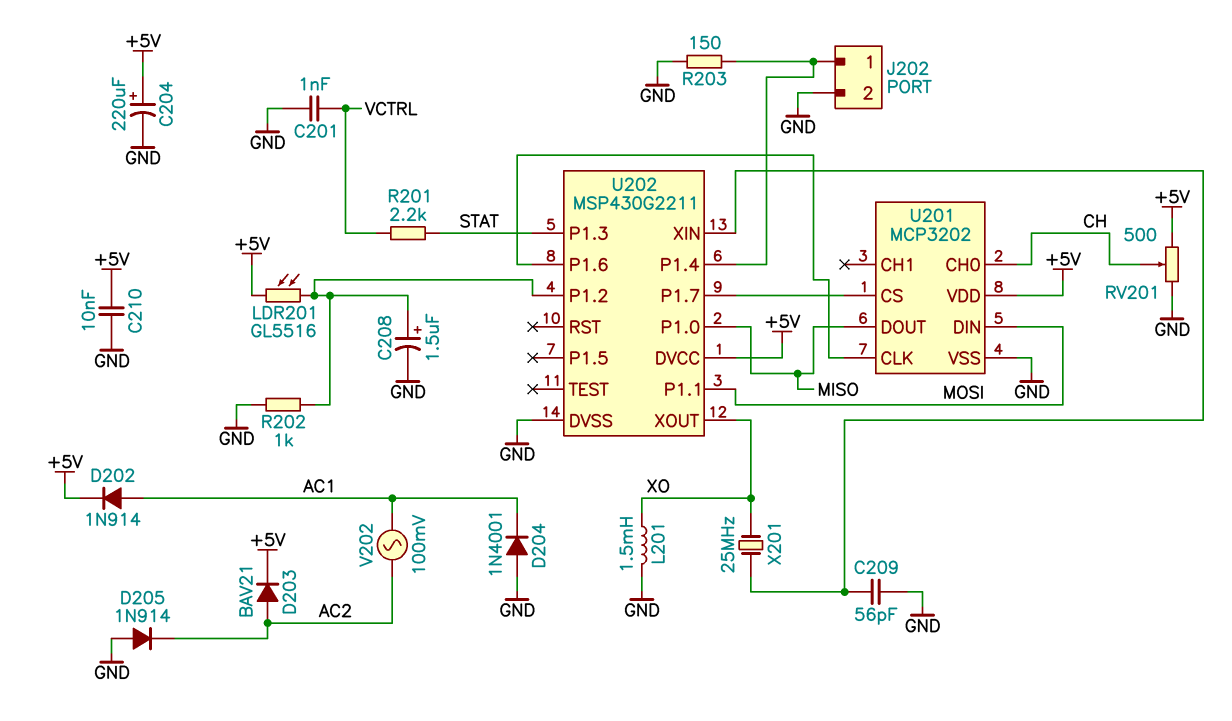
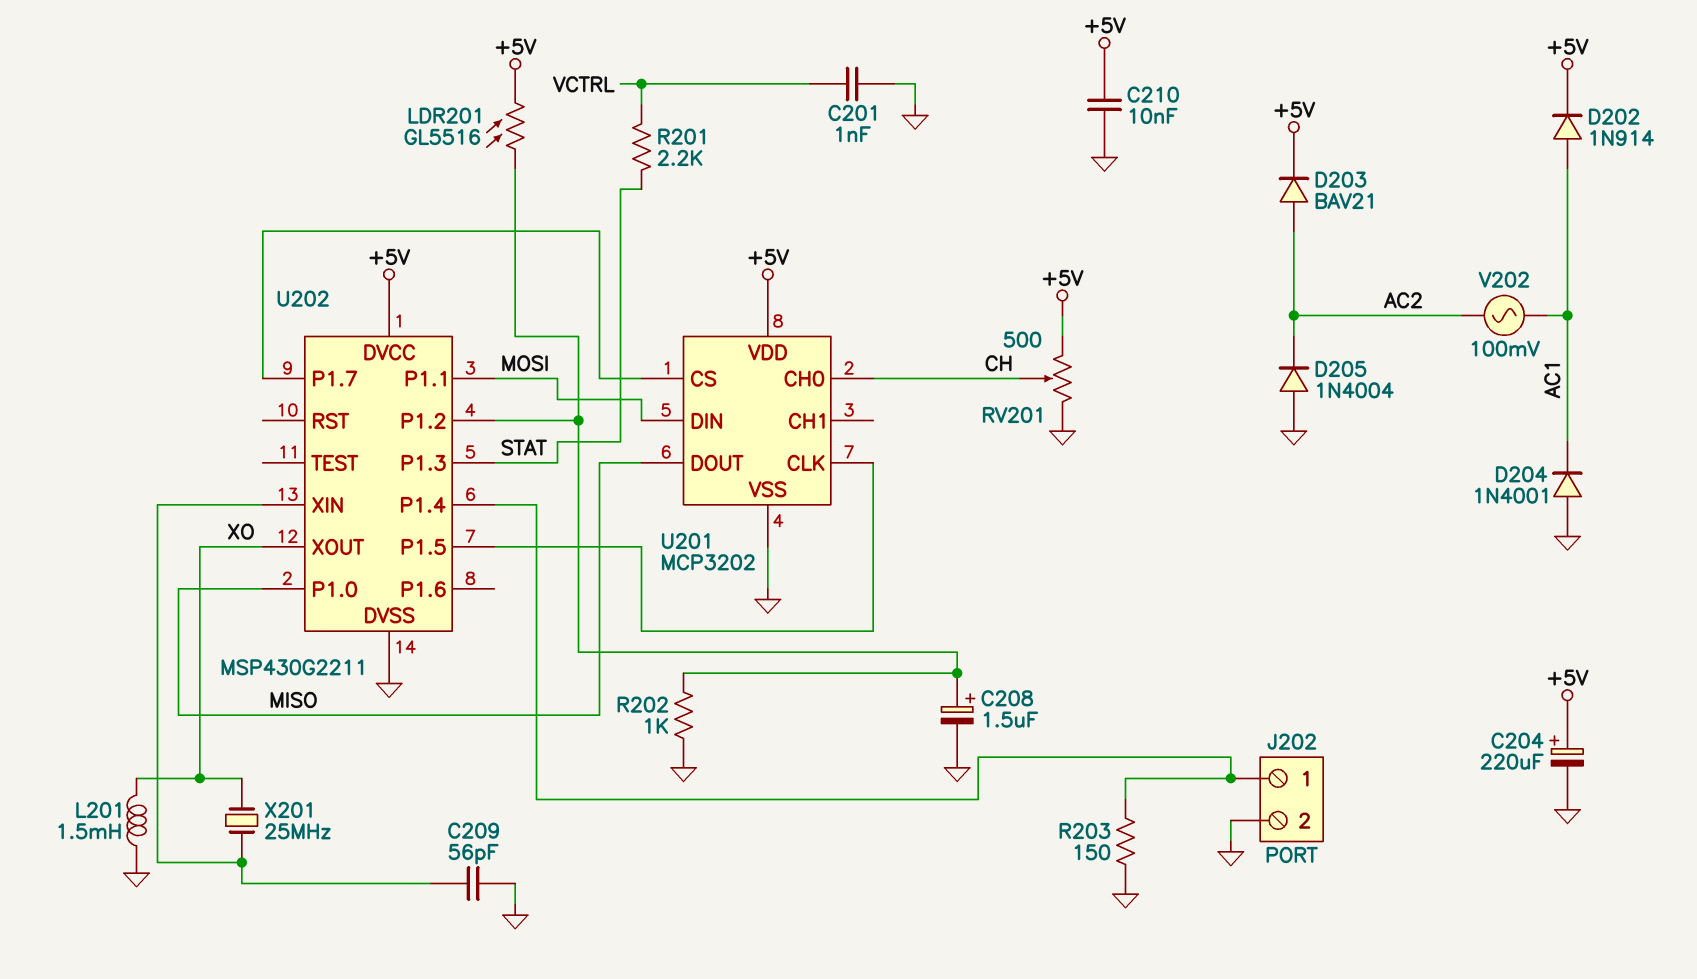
D205: diode 1N914 (A GND, K AC2) -> diode 1N4004 (A GND, K AC2)
U202 pin P1.5: none -> U201/CLK
U202 pin P1.6: U201/CLK -> none

